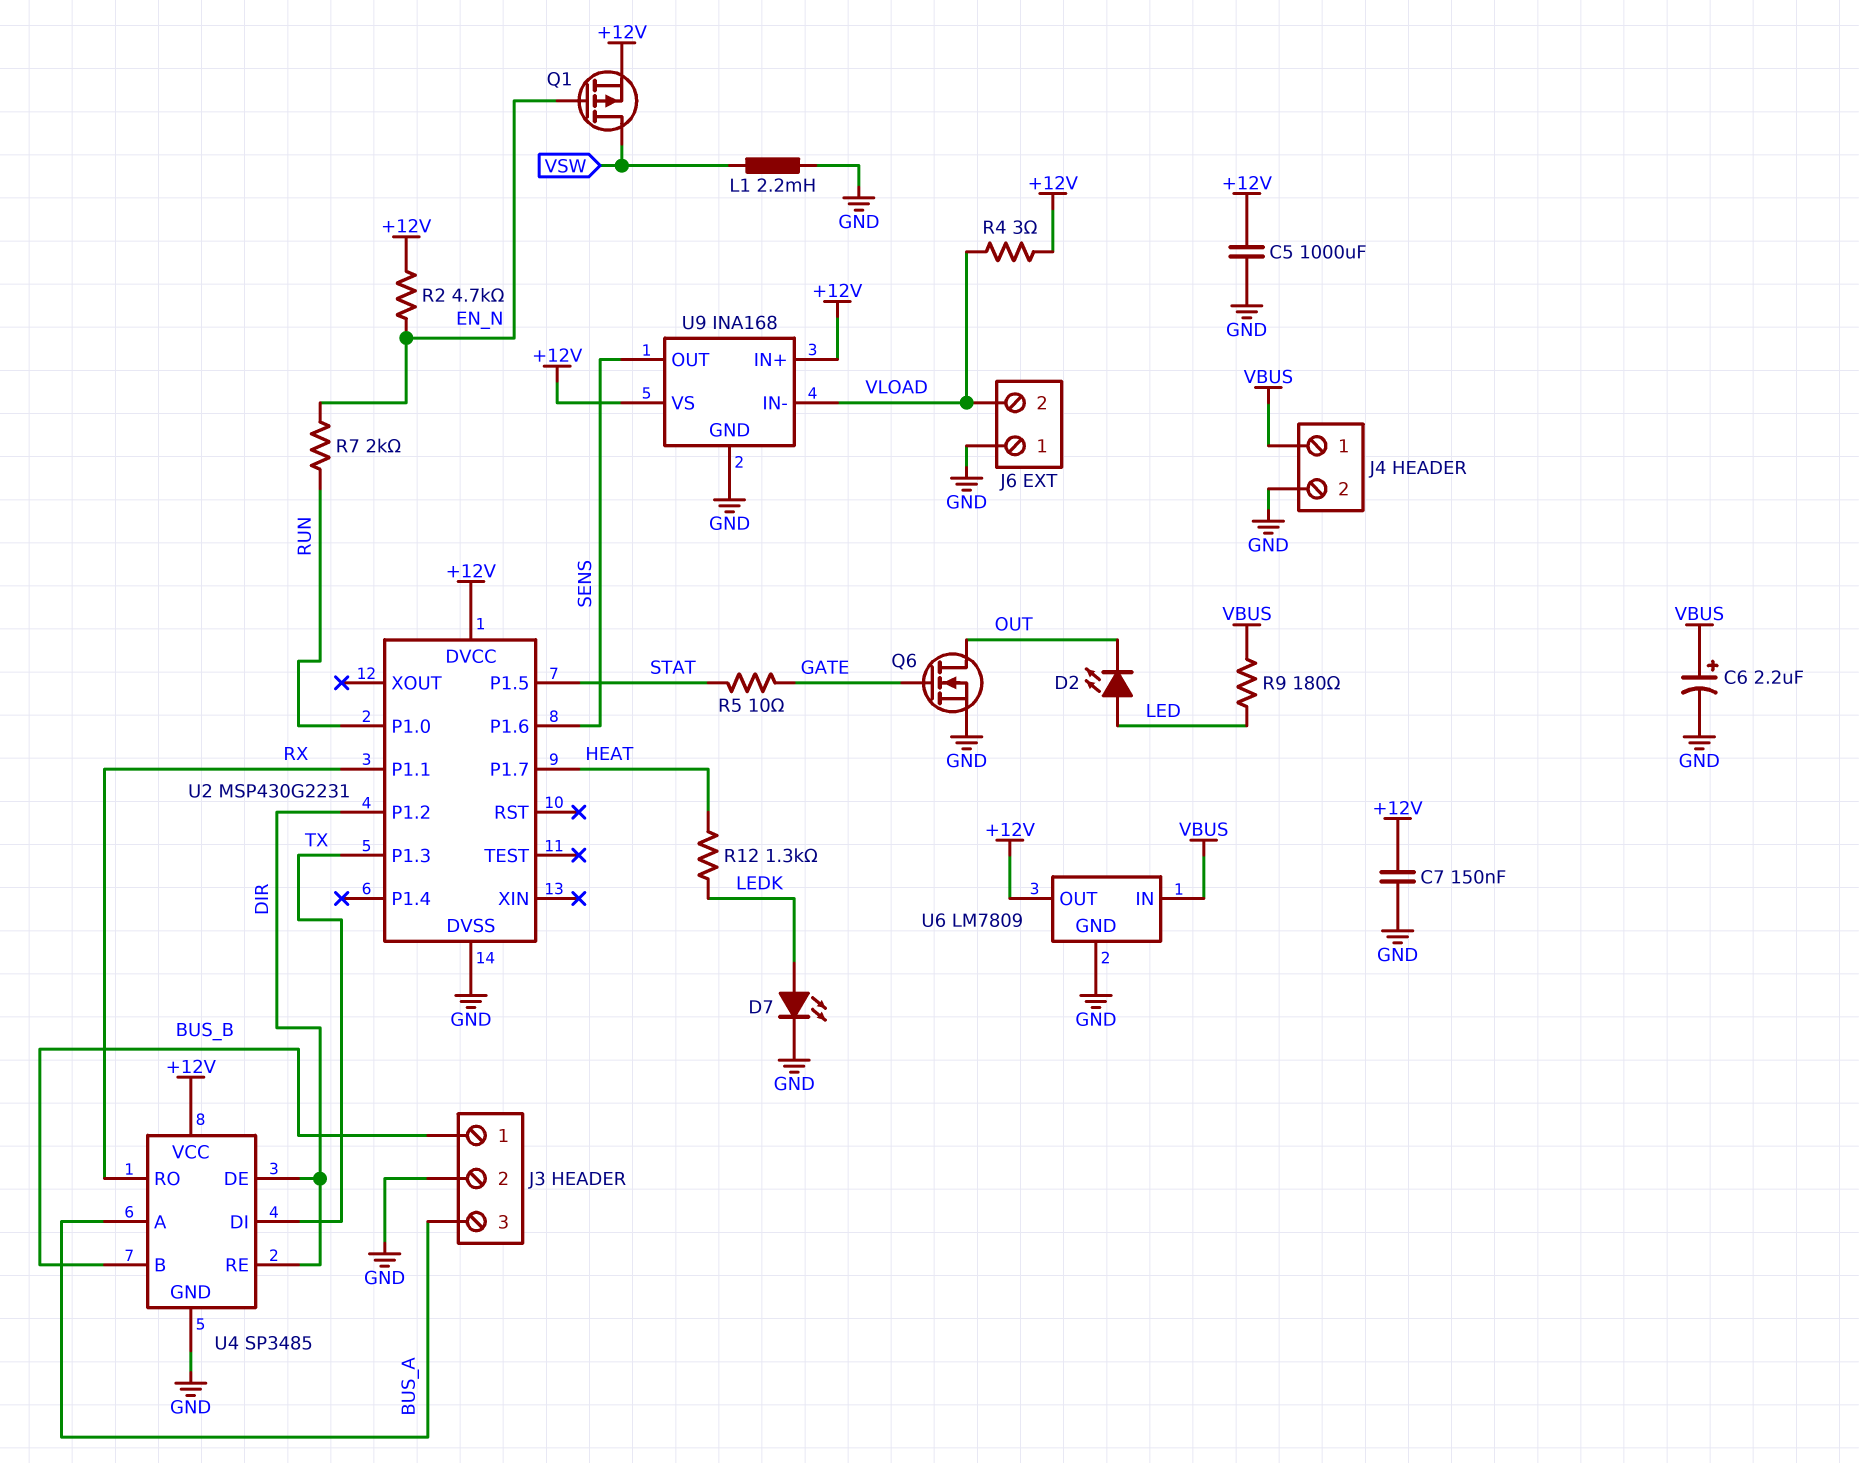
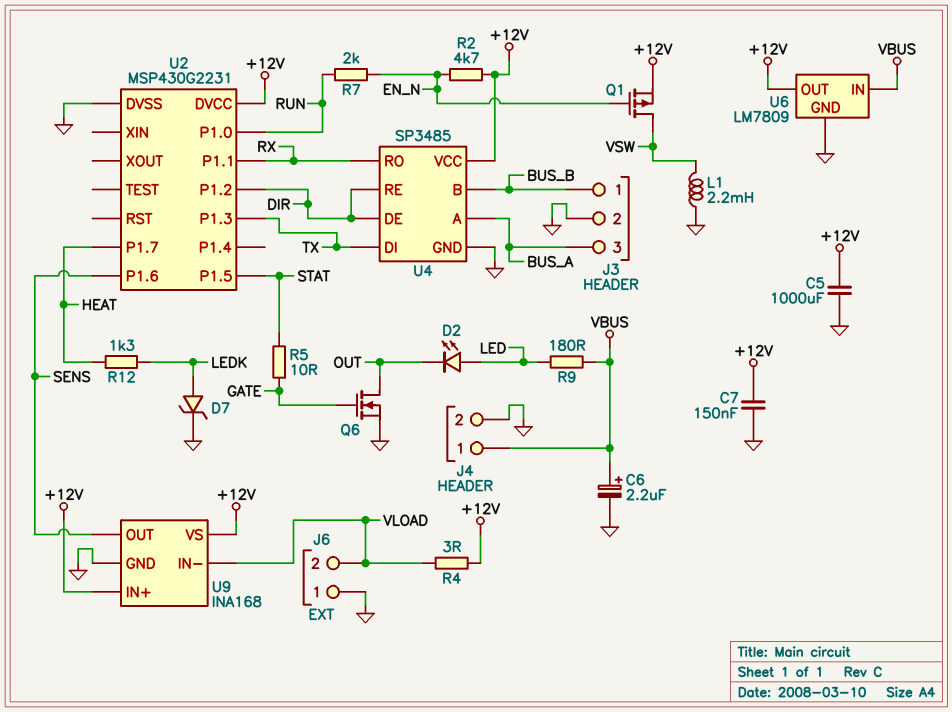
D7: LED (A LEDK, K GND) -> zener (A LEDK, K GND)

